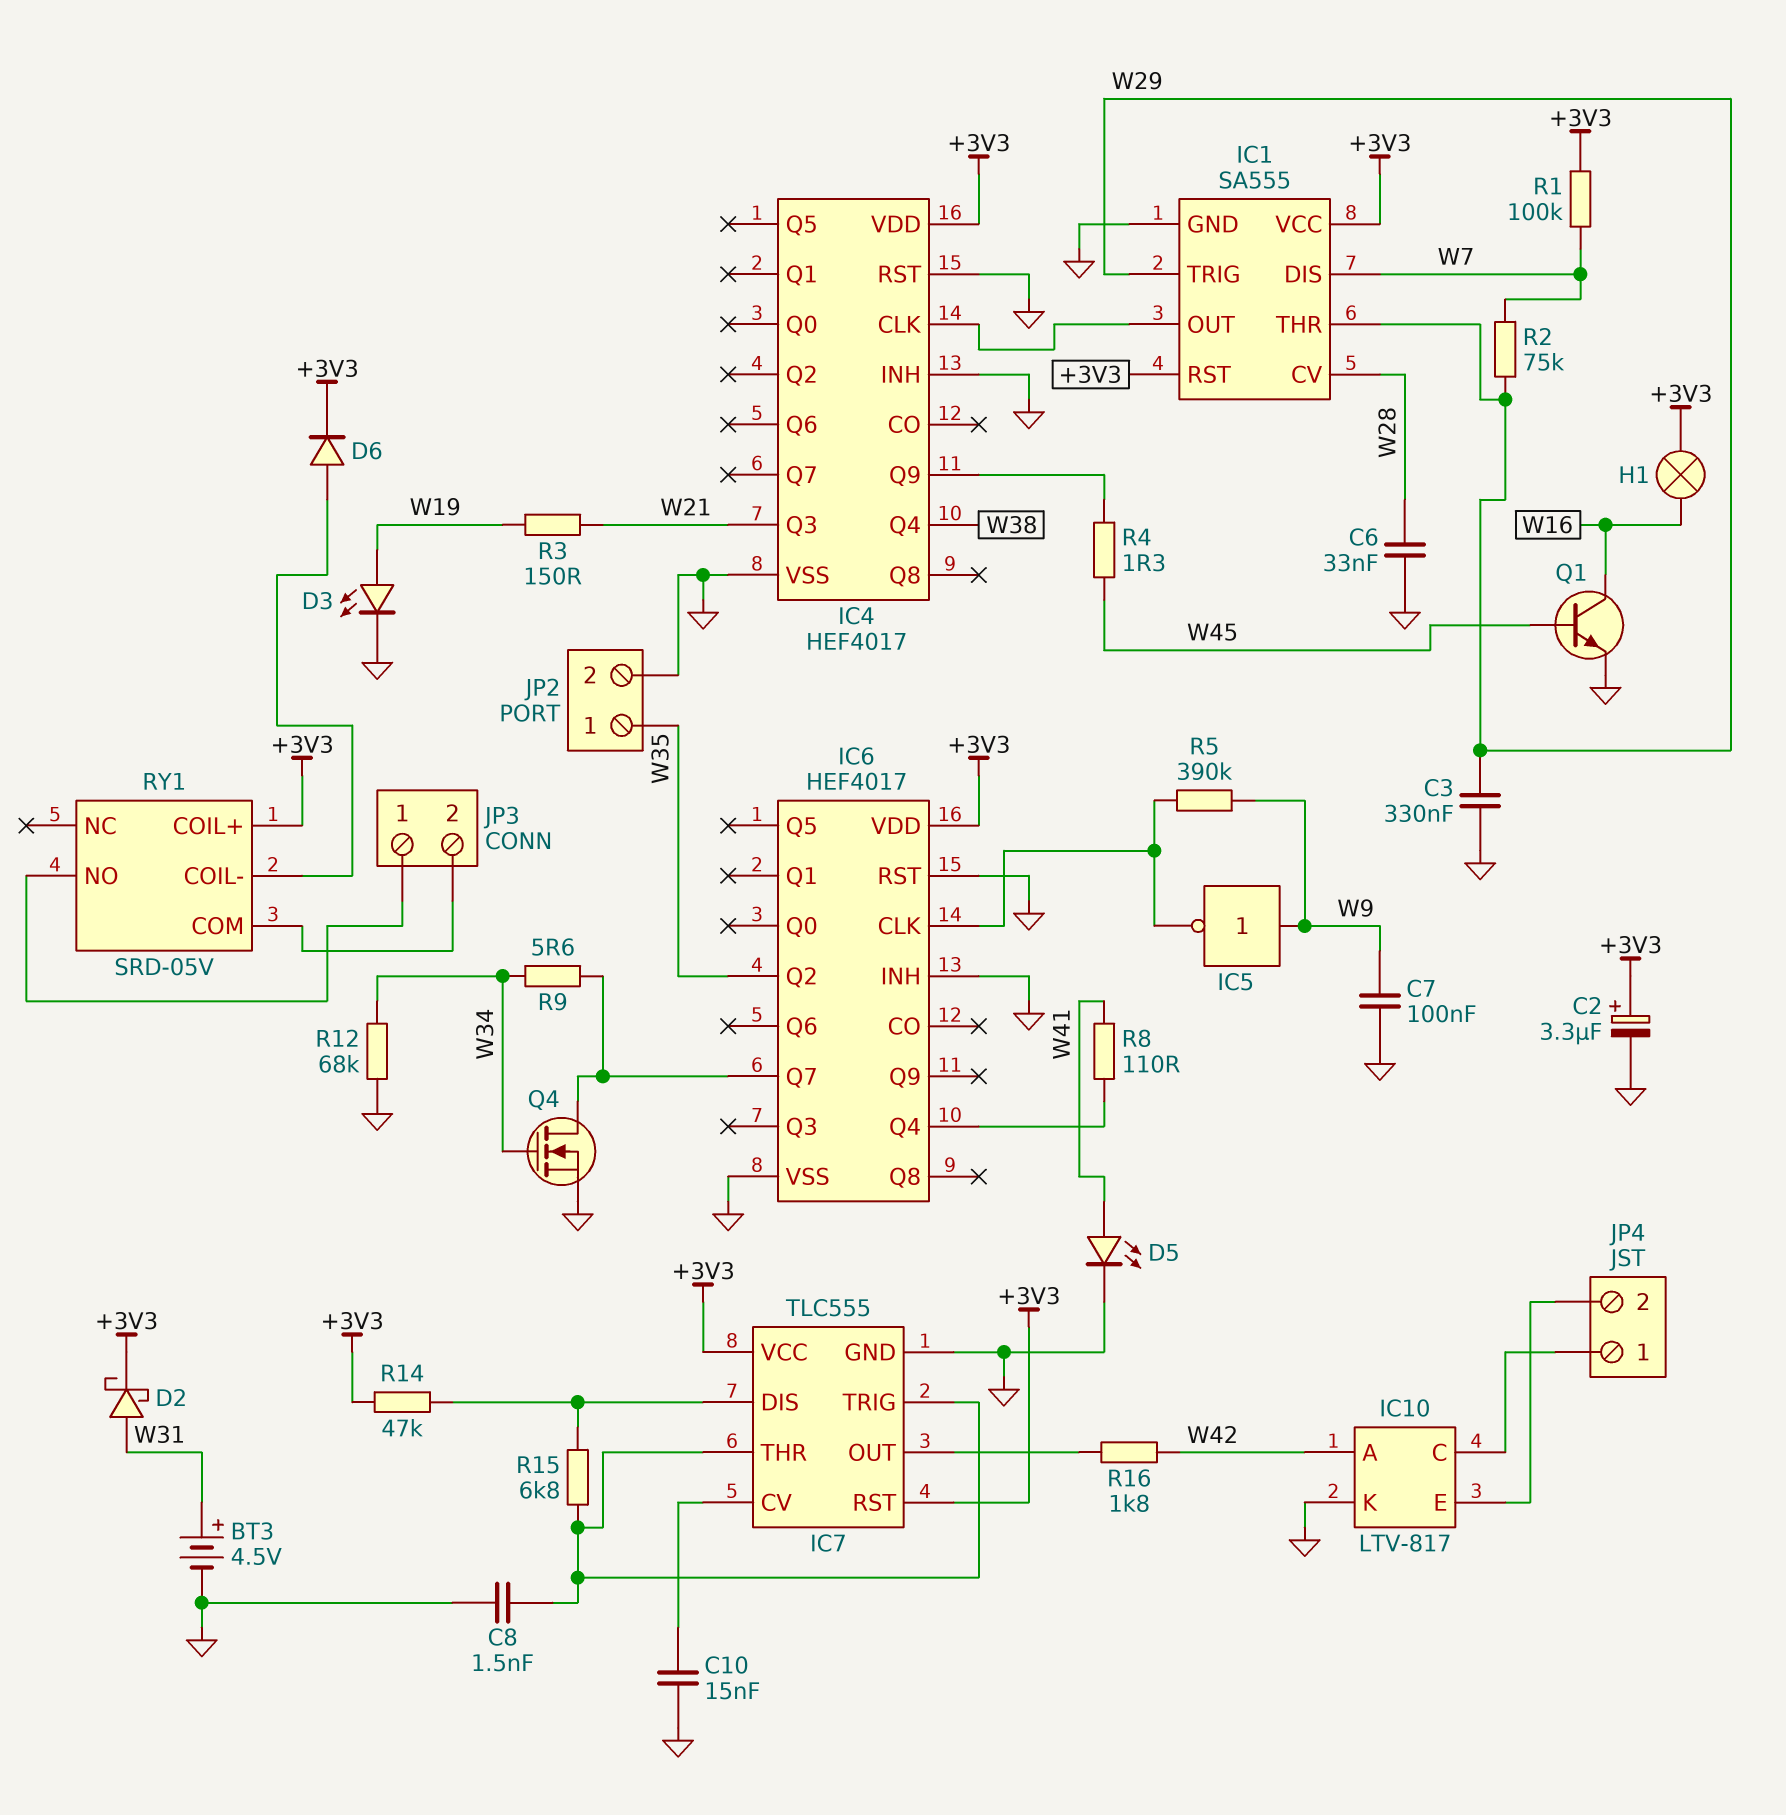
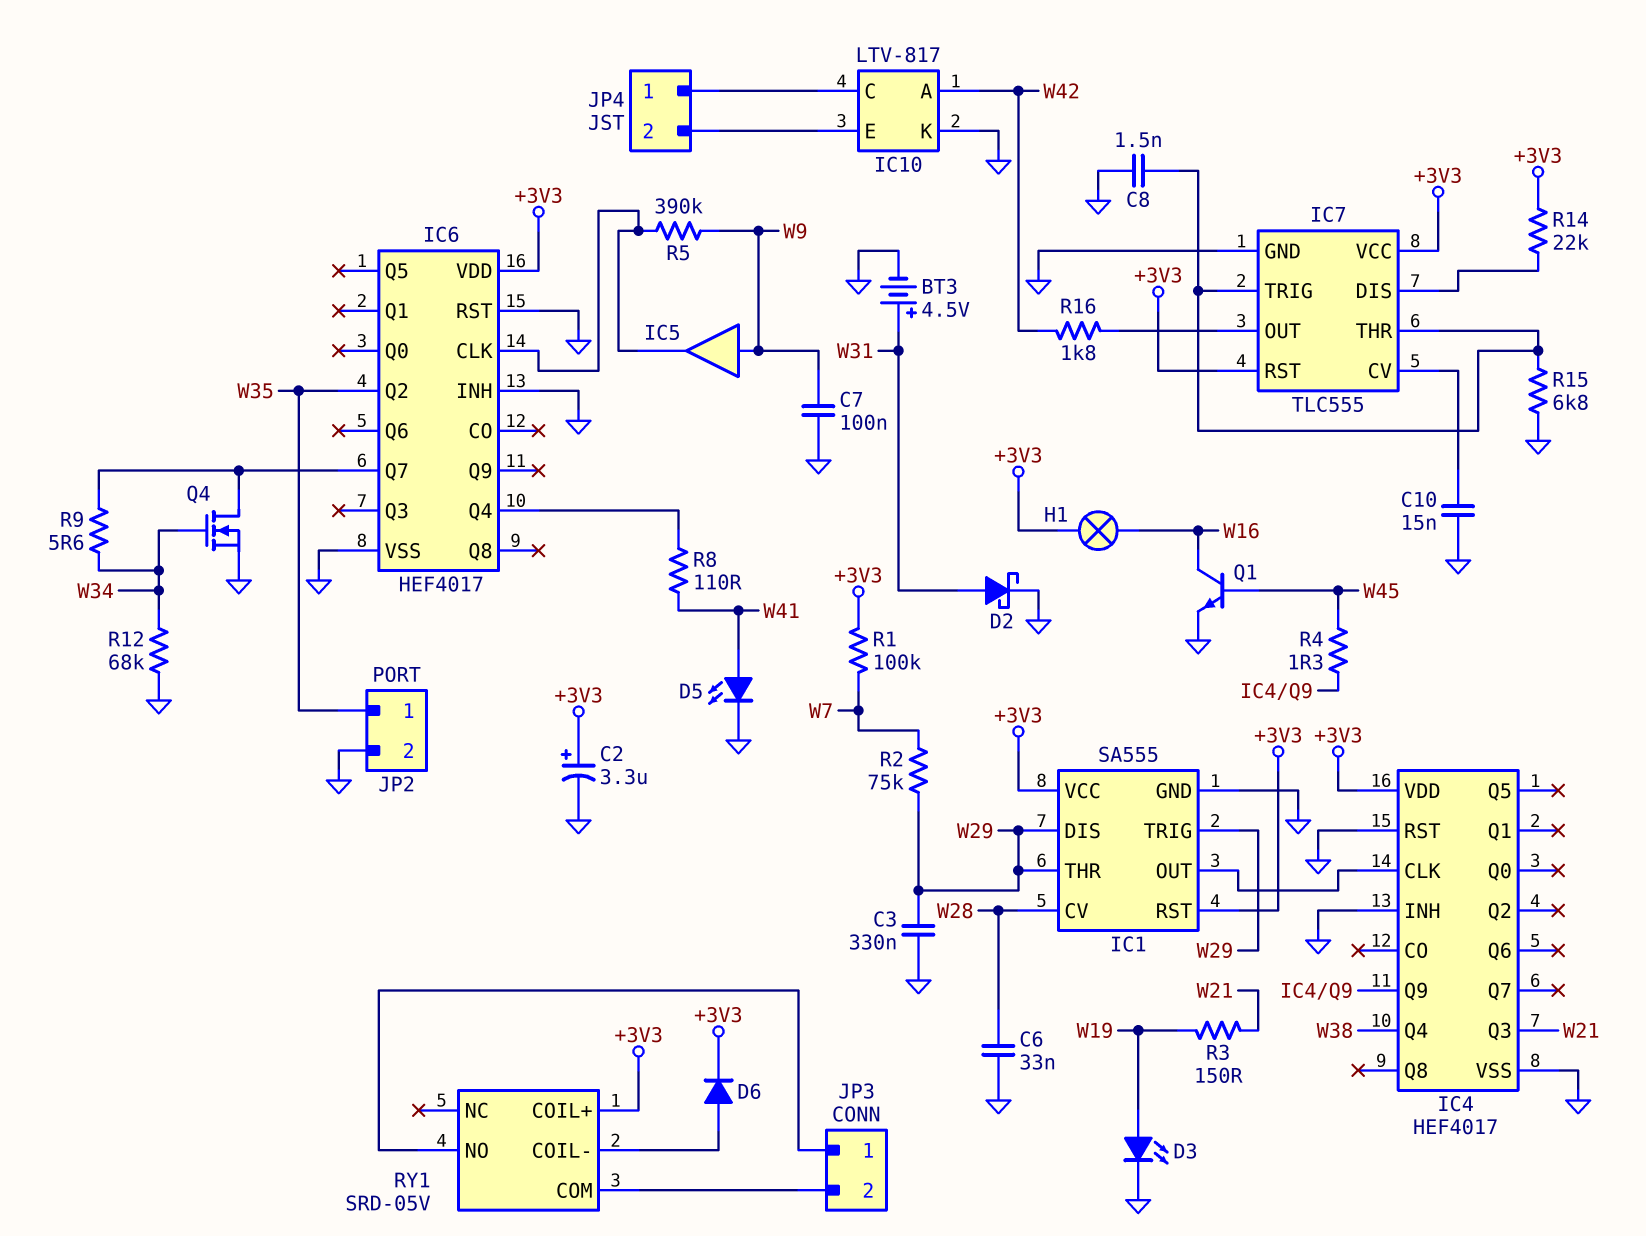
D2: schottky (A W31, K +3V3) -> schottky (A W31, K GND)
IC1 pin DIS: W7 -> W29
IC5: NOT (in W9, out IC6/CLK) -> buffer (in W9, out IC6/CLK)
R14: 47k (+3V3, IC7/DIS) -> 22k (+3V3, IC7/DIS)
R15: 6.8k (IC7/DIS, IC7/THR) -> 6.8k (GND, IC7/THR)

